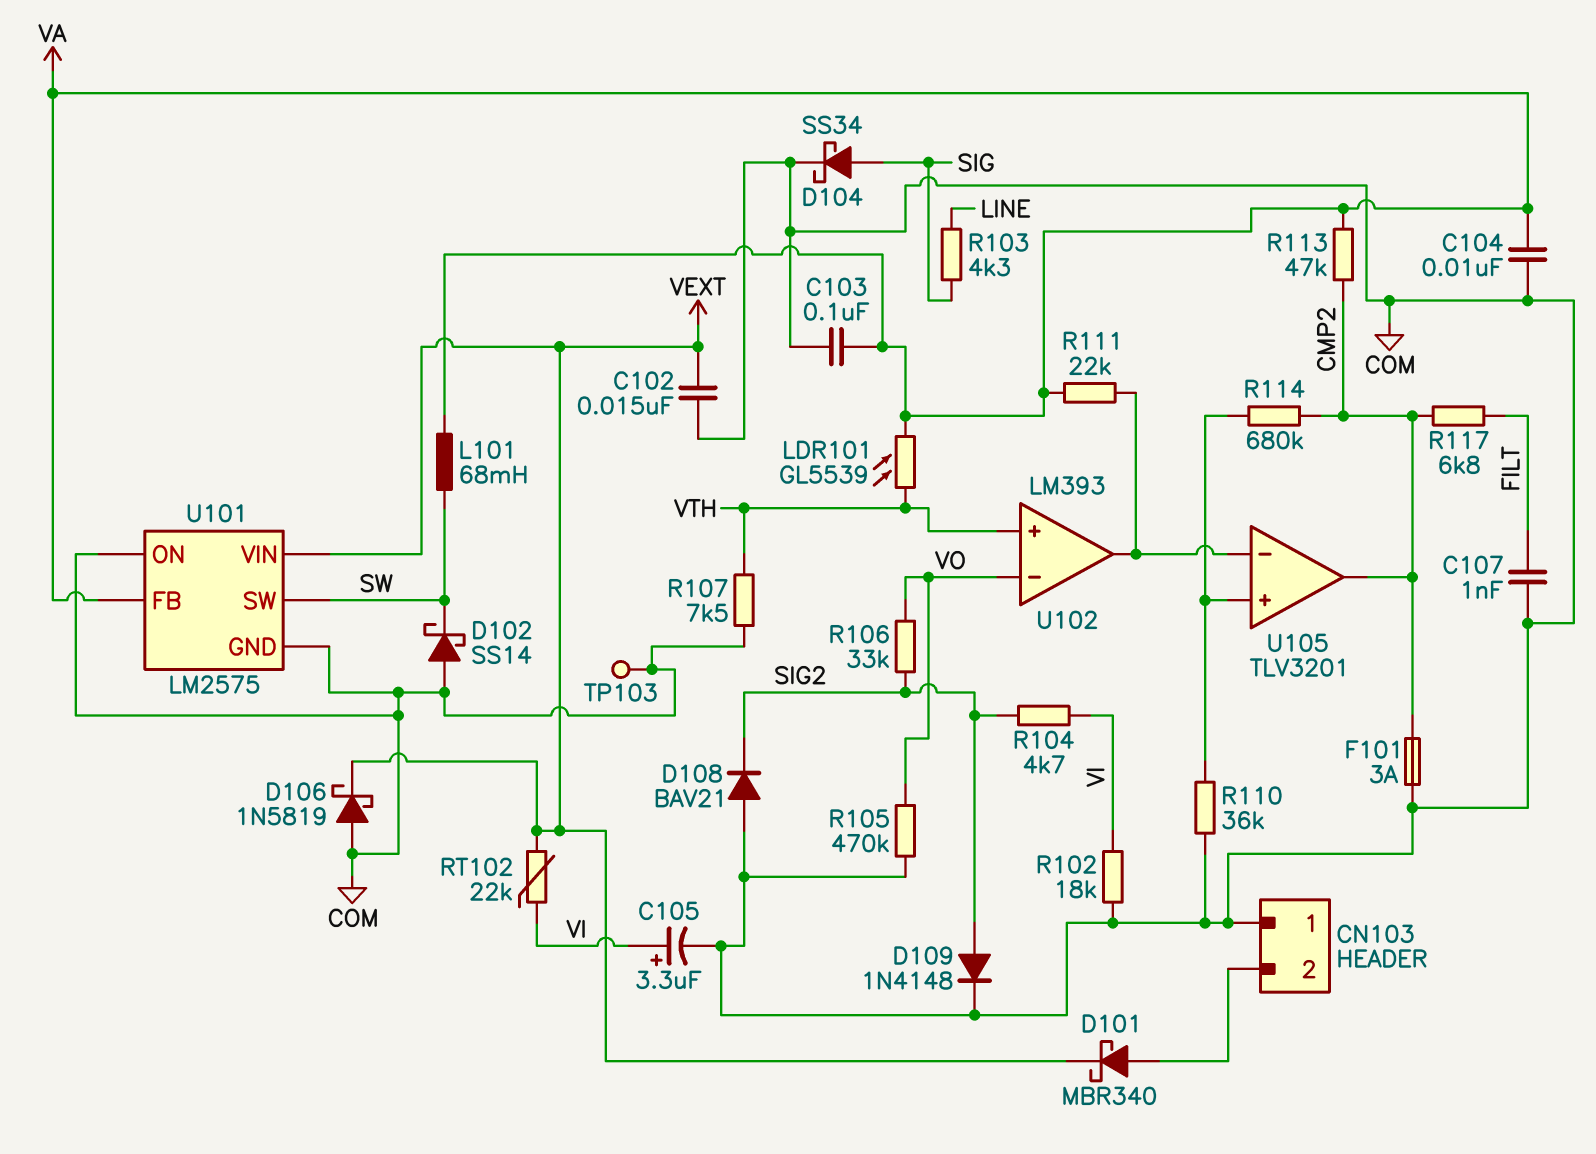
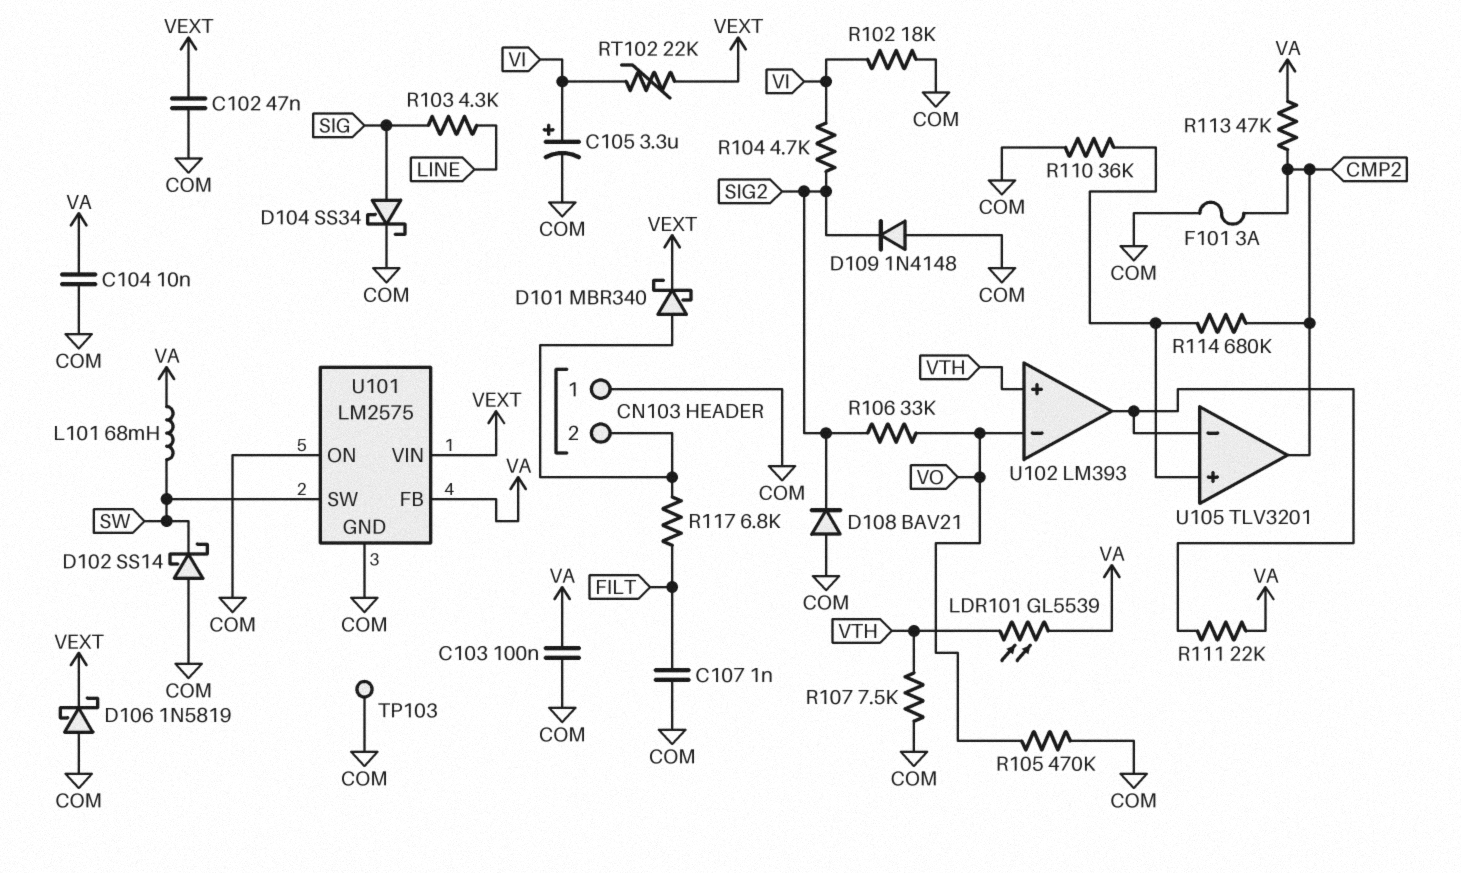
C102: 15nF (COM, VEXT) -> 47nF (COM, VEXT)
D109: diode 1N4148 (A SIG2, K COM) -> diode 1N4148 (A COM, K SIG2)
R117: 6.8k (CMP2, FILT) -> 6.8k (CN103/2, FILT)

